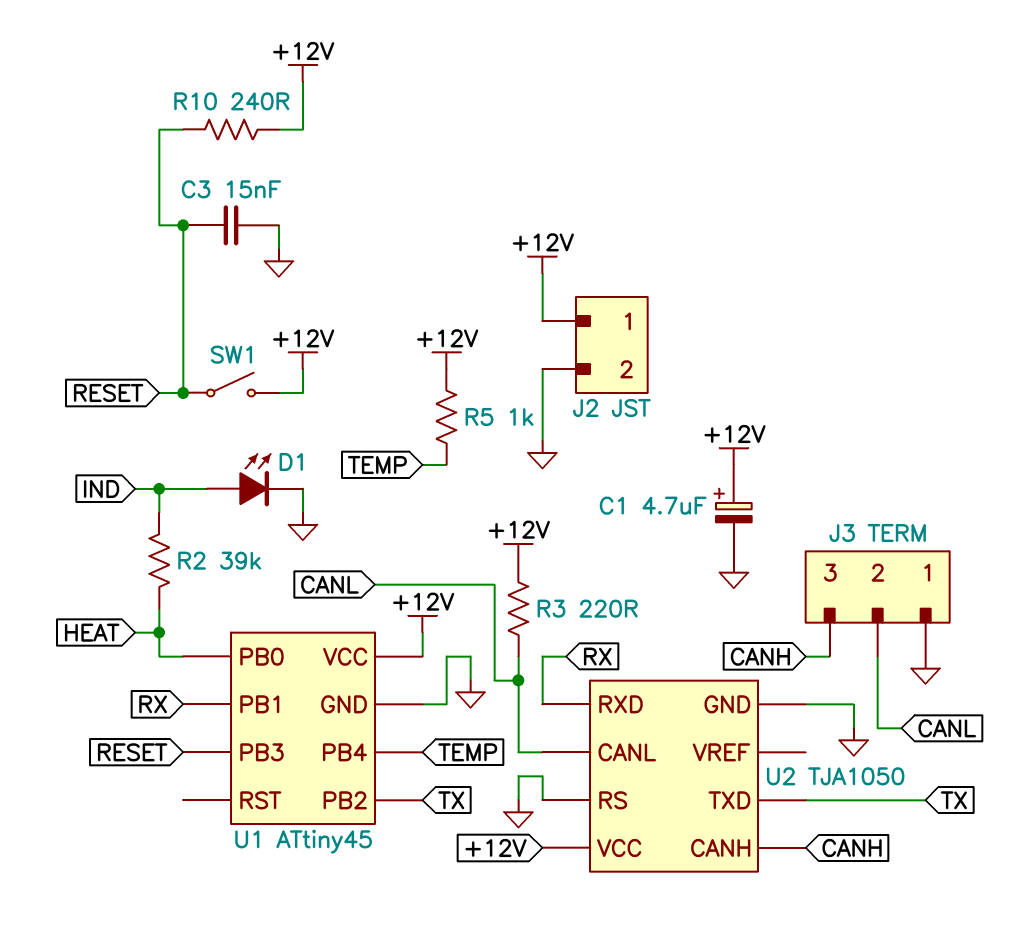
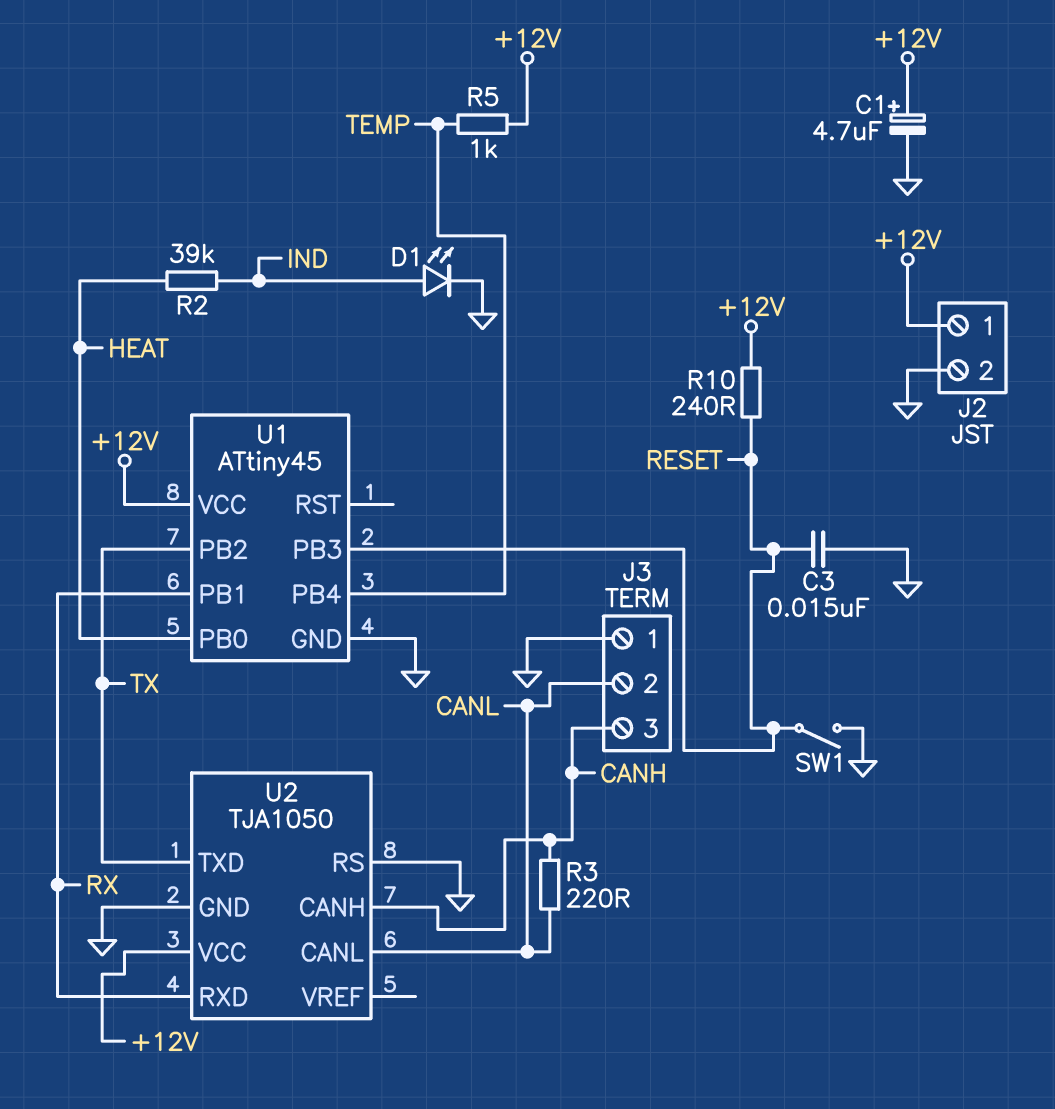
R3: 220 (+12V, CANL) -> 220 (CANH, CANL)
SW1: switch (+12V, RESET) -> switch (GND, RESET)

